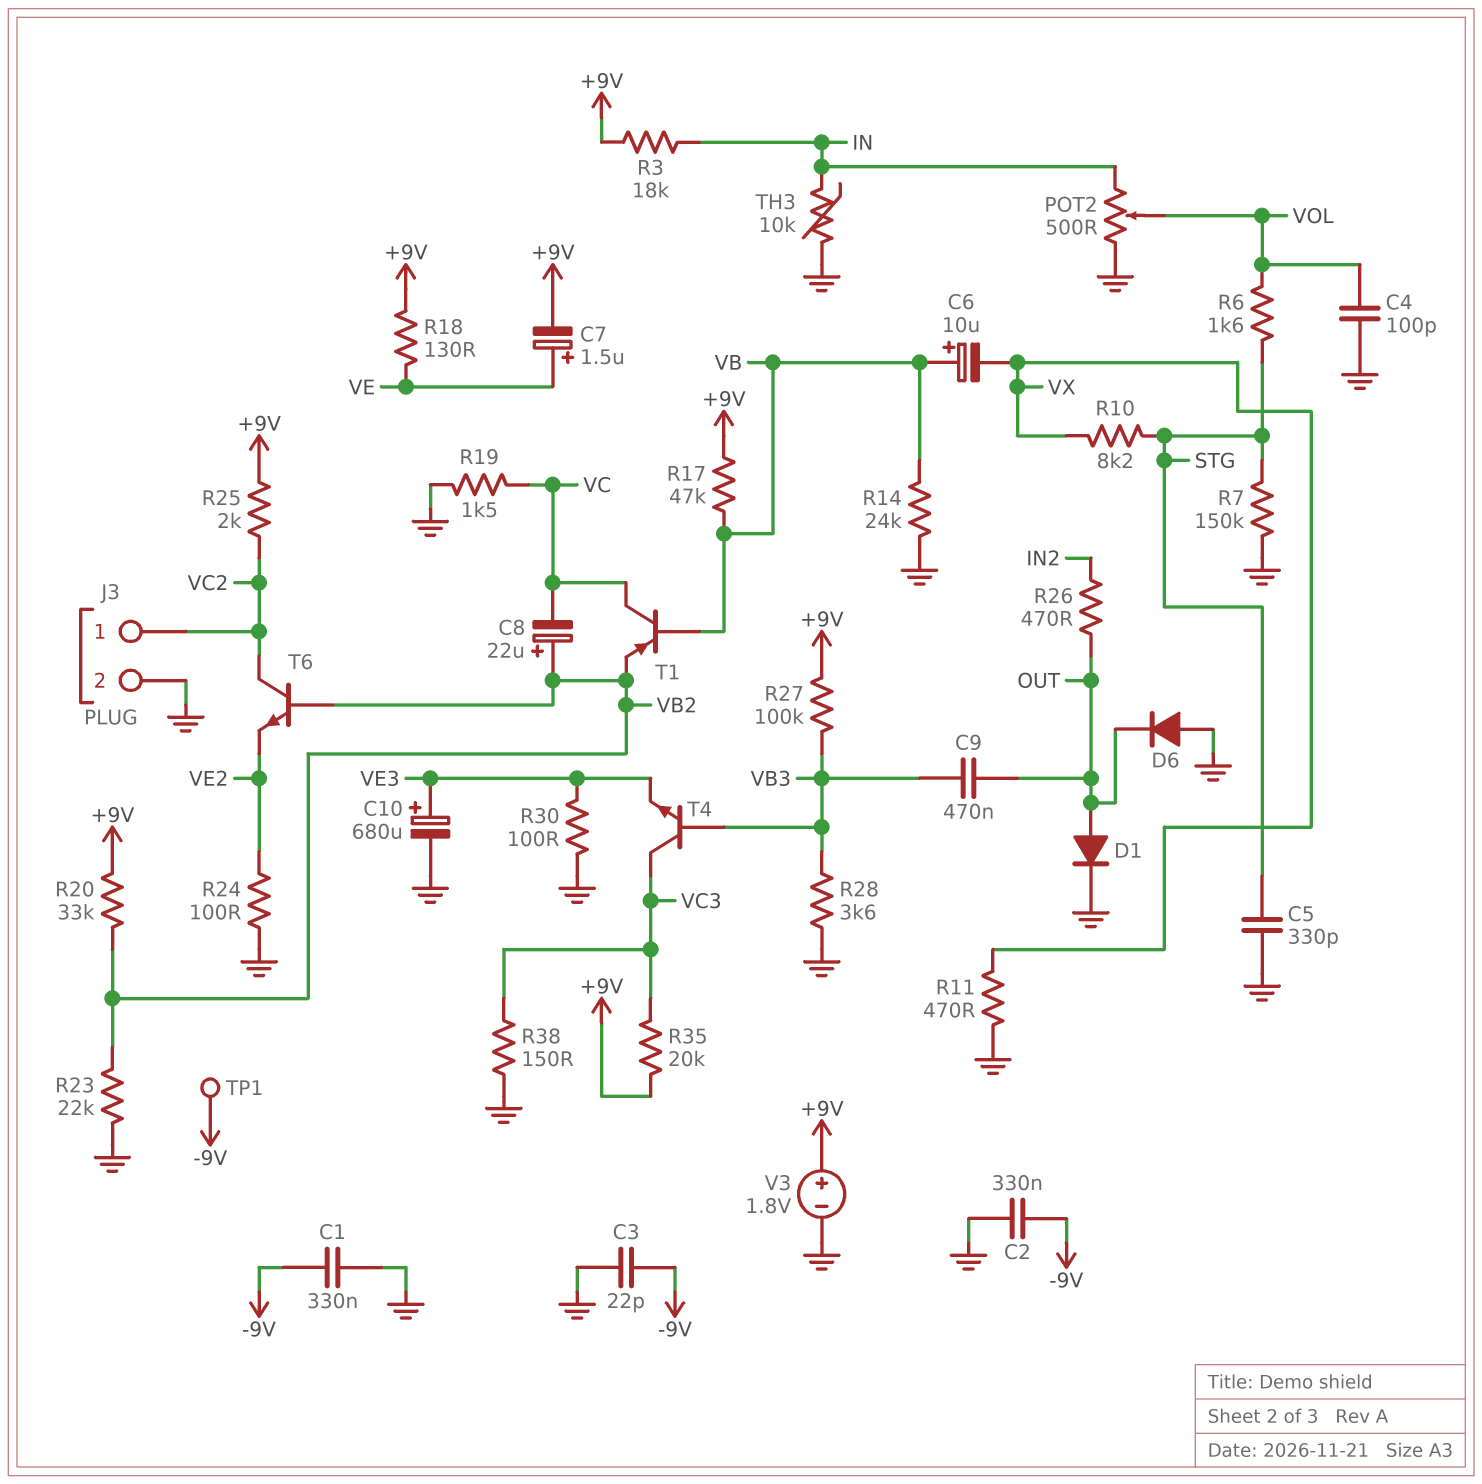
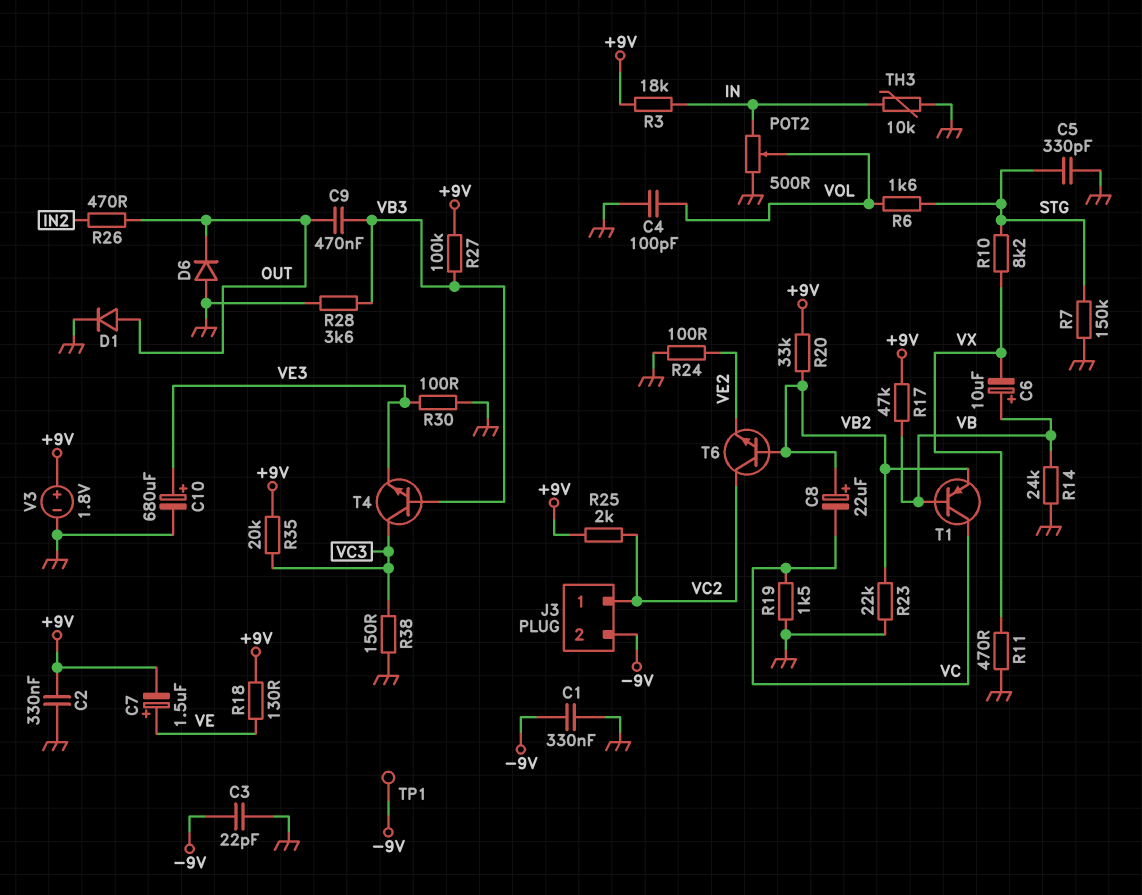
C2: 330nF (-9V, GND) -> 330nF (+9V, GND)
J3 pin 2: GND -> -9V

